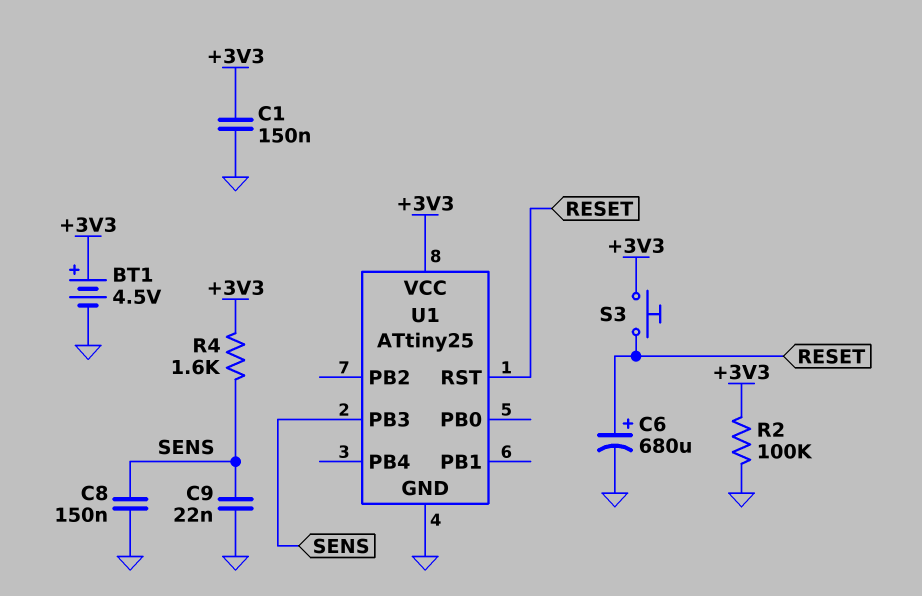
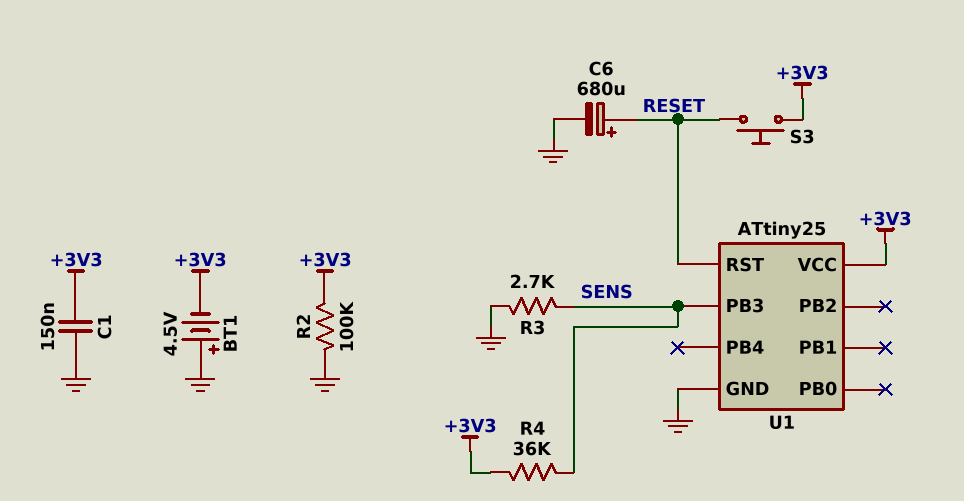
BT1: 4.5V (plus +3V3, minus GND) -> 4.5V (plus GND, minus +3V3)
C8: 150nF (GND, SENS) -> none
C9: 22nF (GND, SENS) -> none
R3: none -> 2.7k (GND, SENS)
R4: 1.6k (+3V3, SENS) -> 36k (+3V3, SENS)

